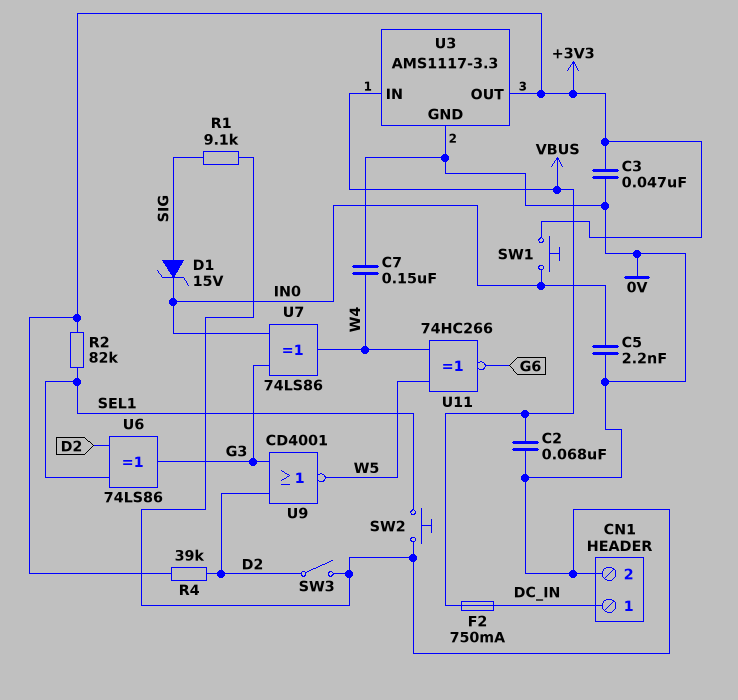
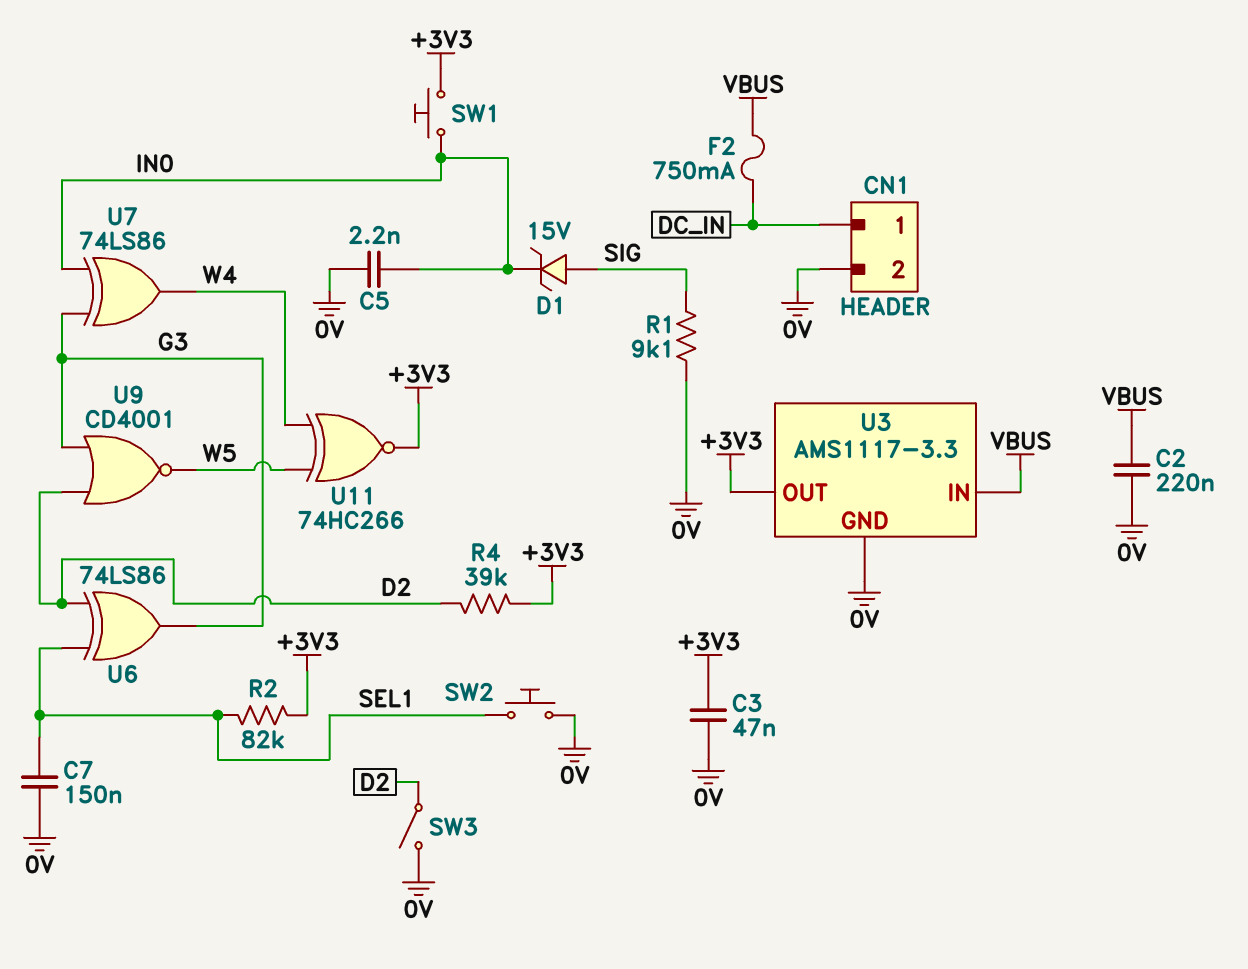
C2: 68nF (0V, VBUS) -> 220nF (0V, VBUS)
C7: 150nF (0V, W4) -> 150nF (0V, SEL1)
U11: XNOR 74HC266 (in W4, in W5, out G6) -> XNOR 74HC266 (in W4, in W5, out +3V3)

